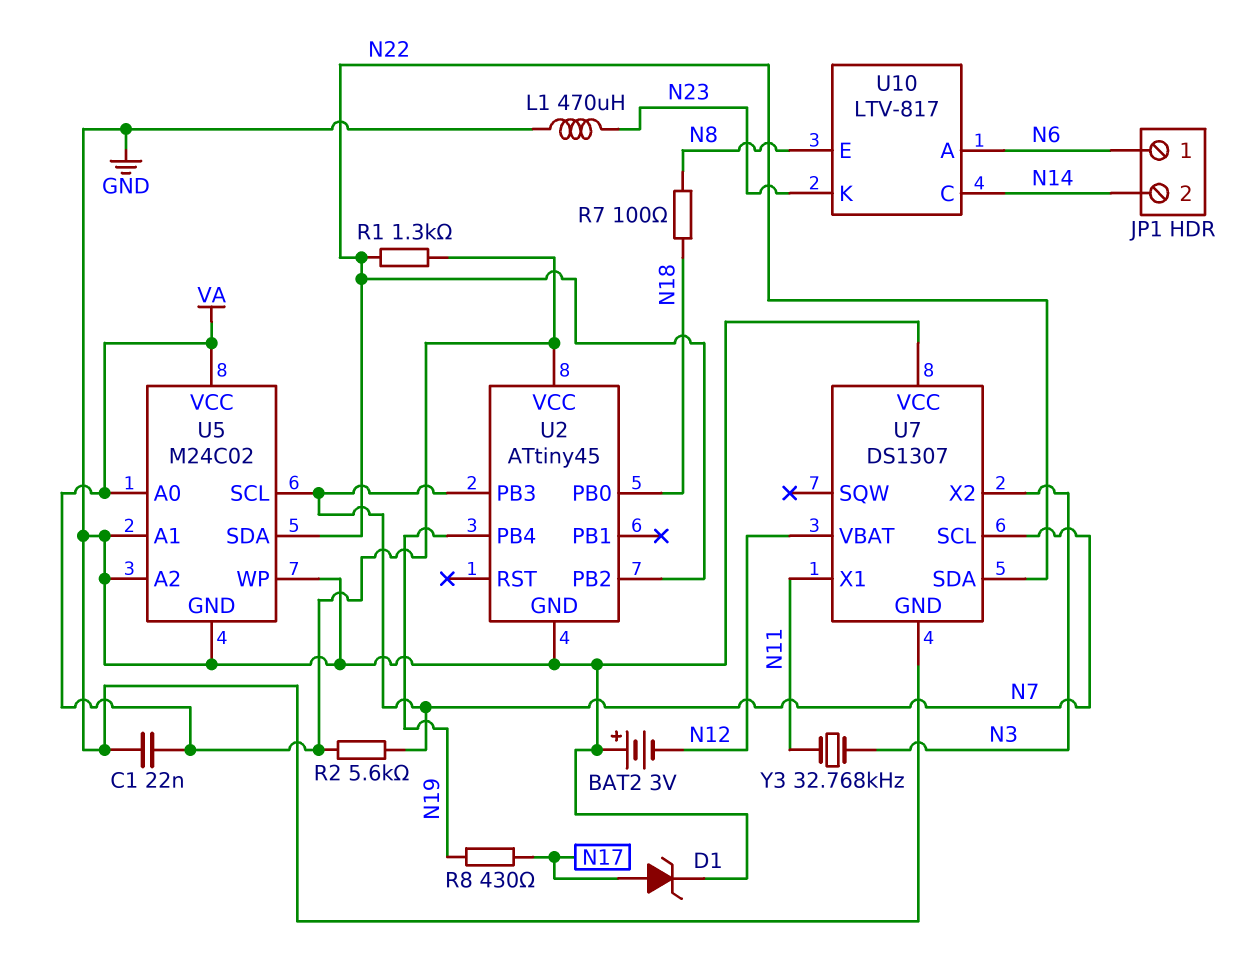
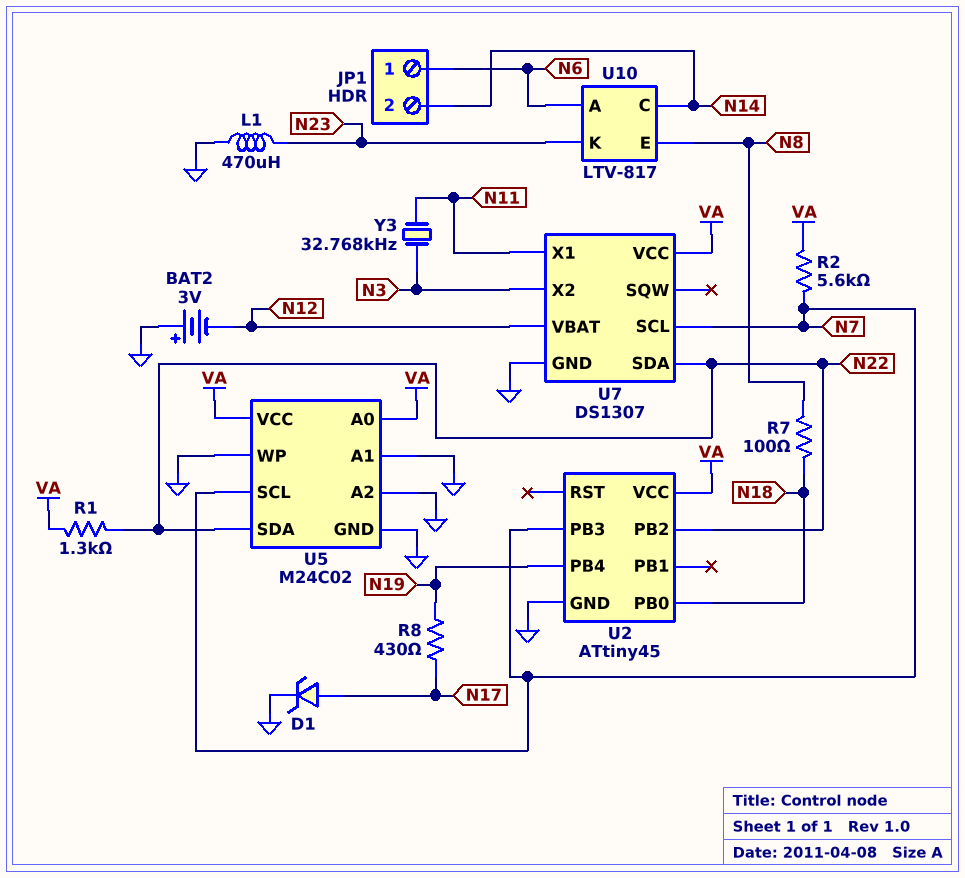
C1: 22nF (GND, VA) -> none
U7 pin VCC: GND -> VA

